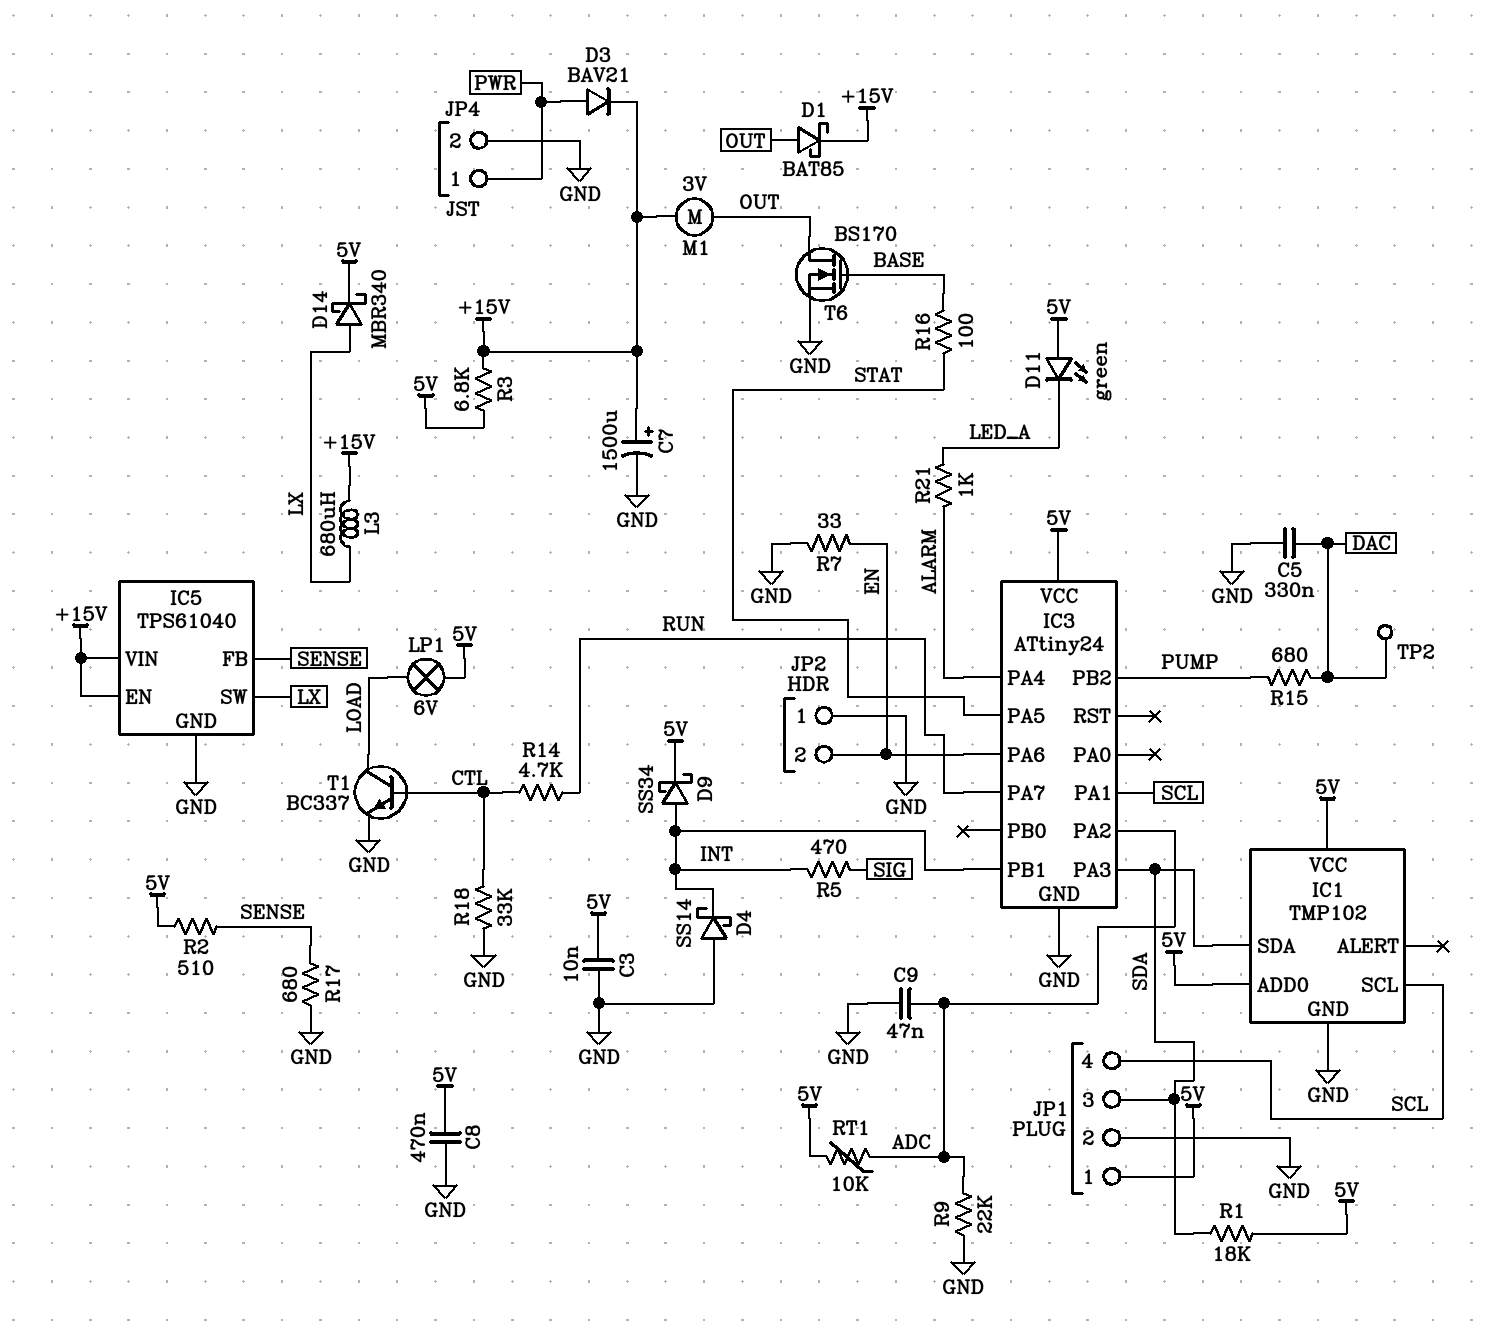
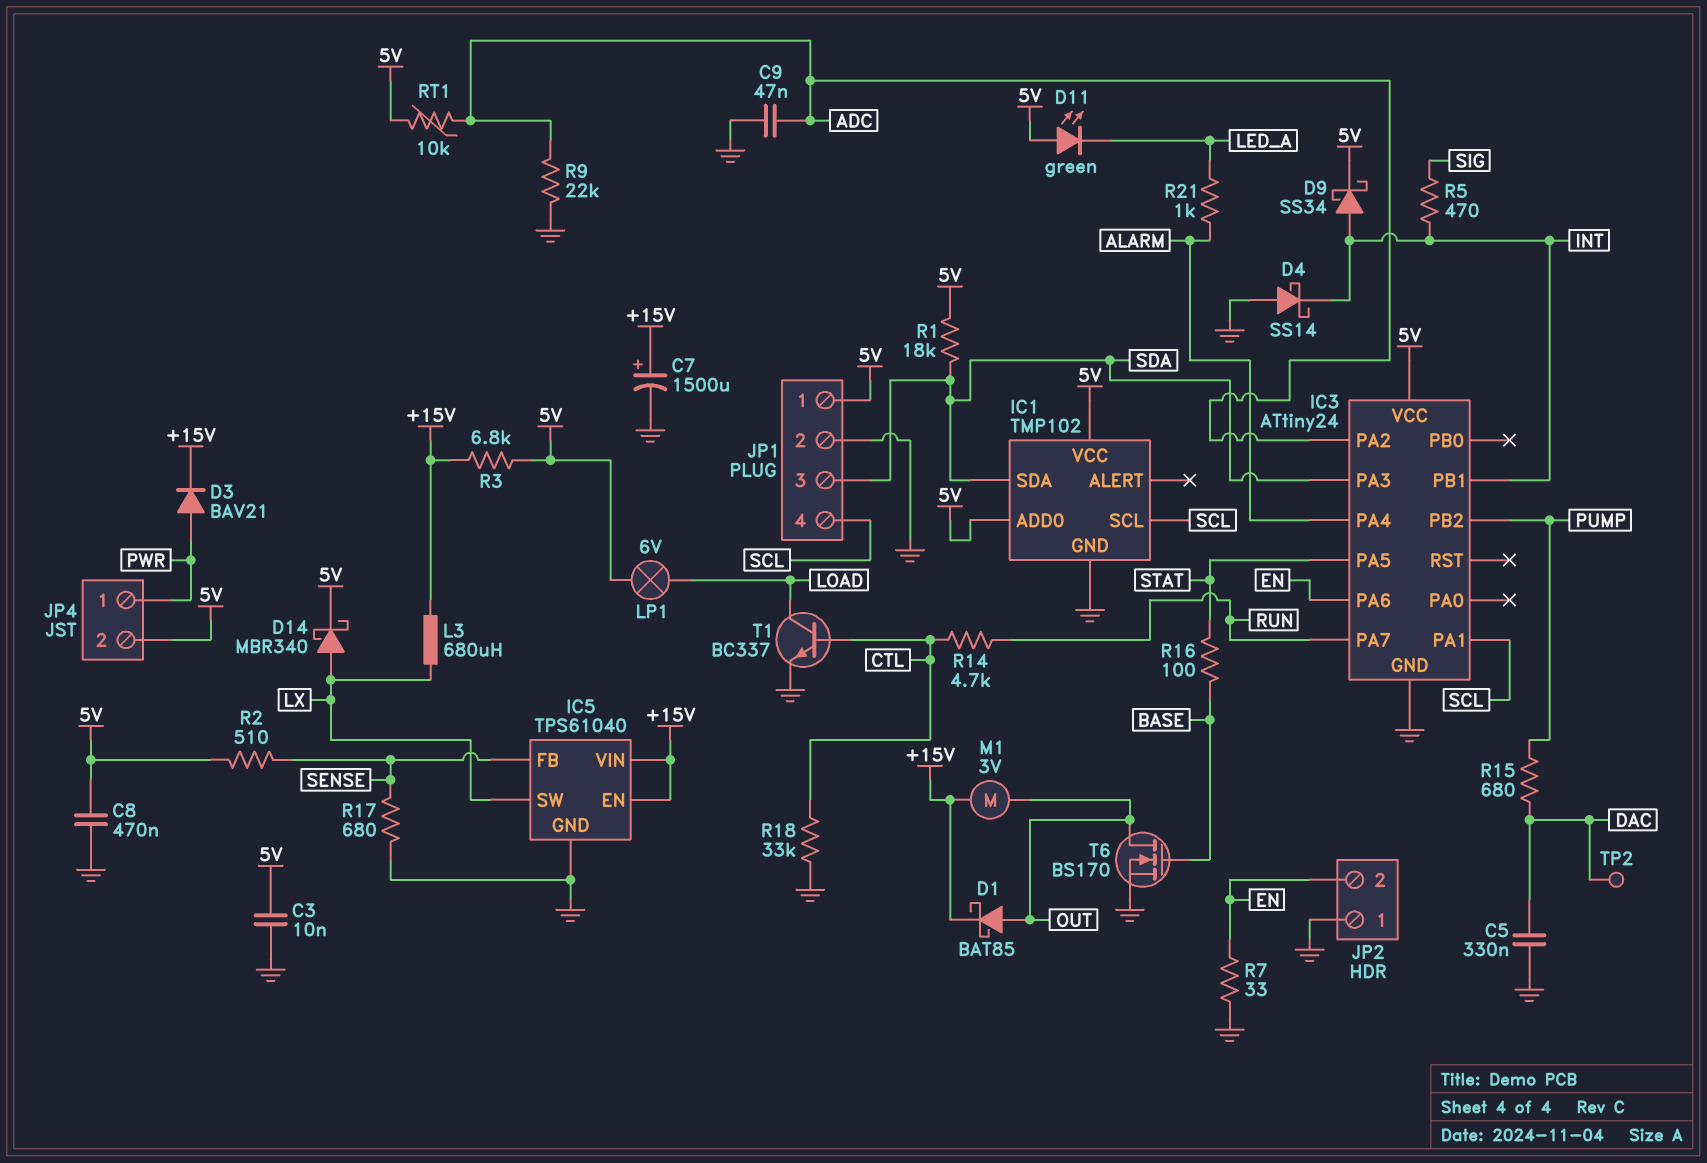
JP4 pin 2: GND -> 5V

